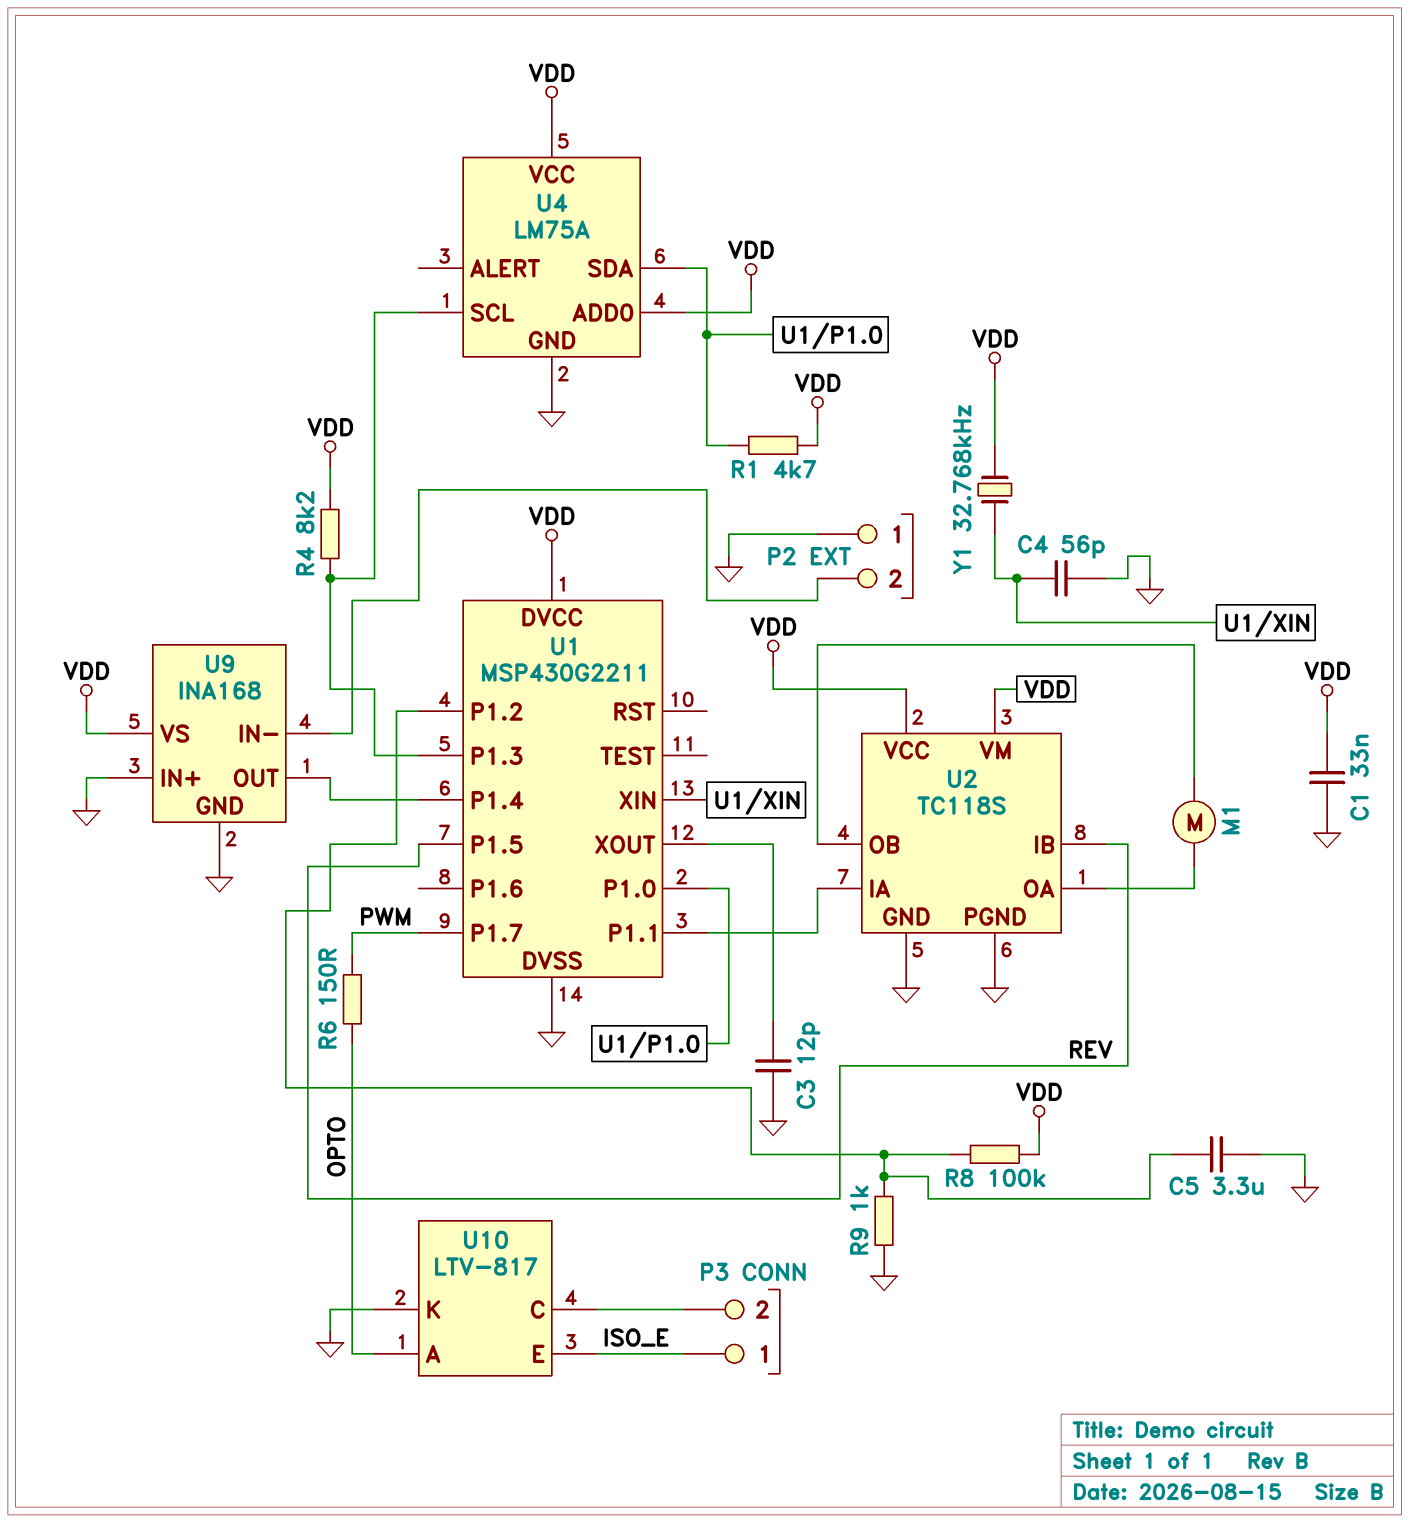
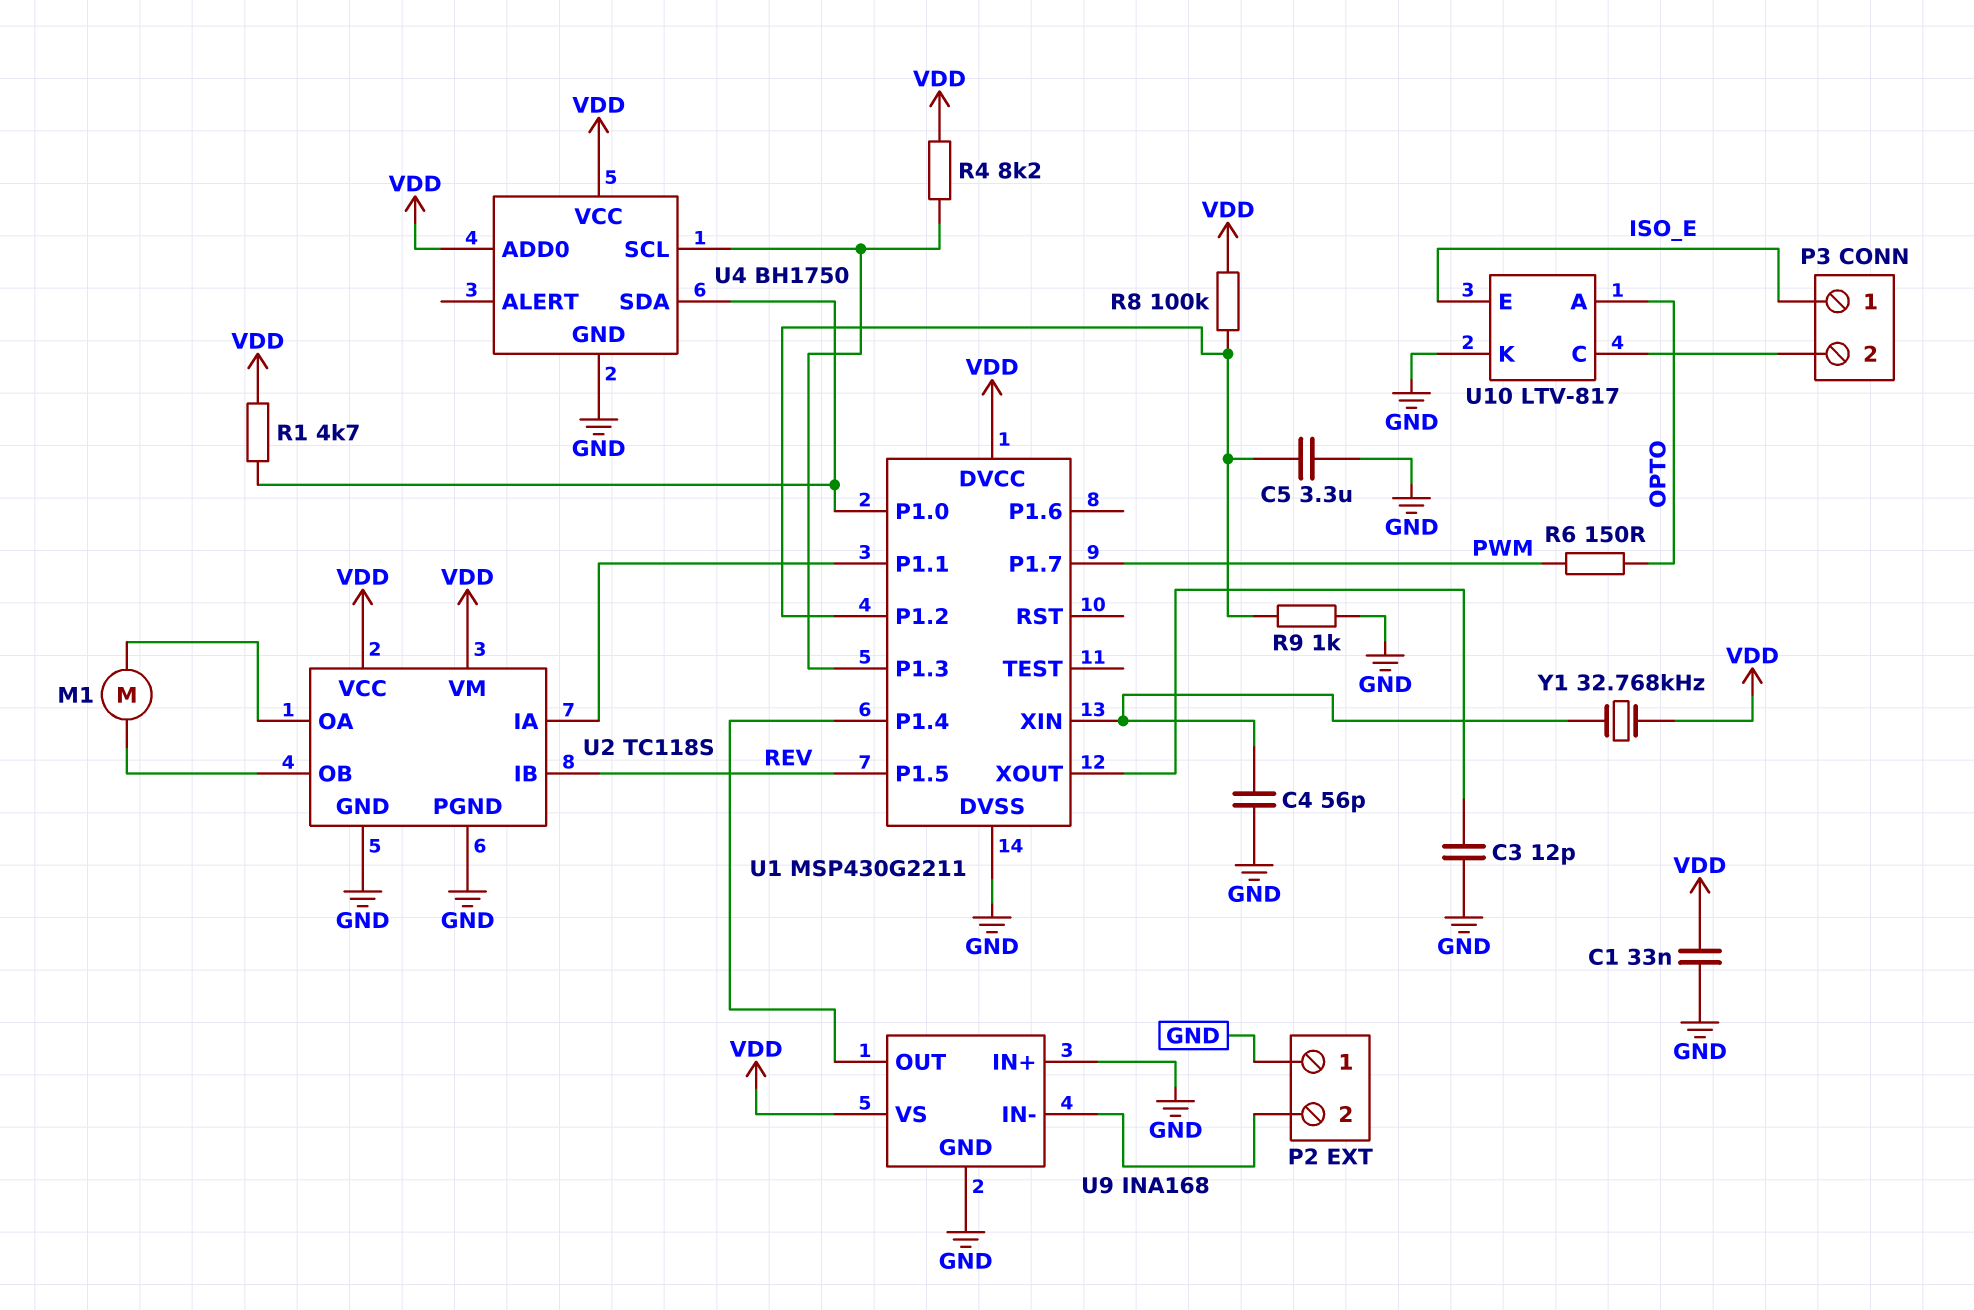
U4: LM75A -> BH1750

